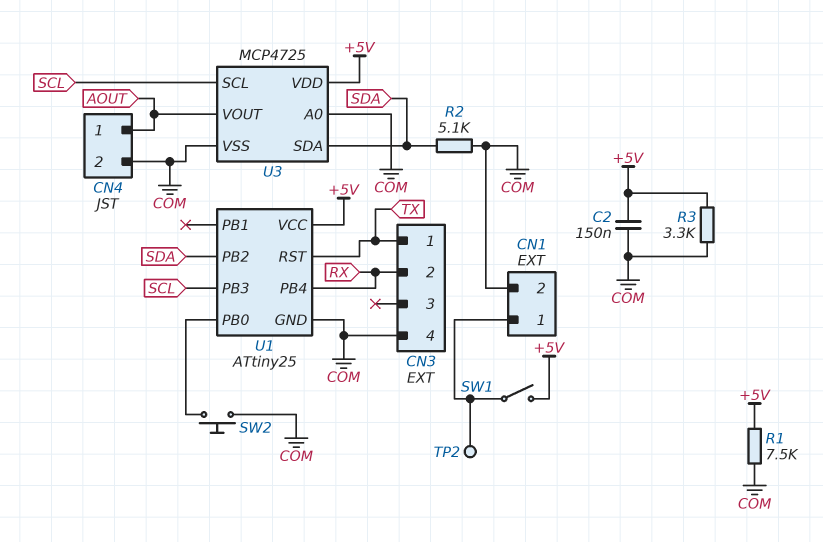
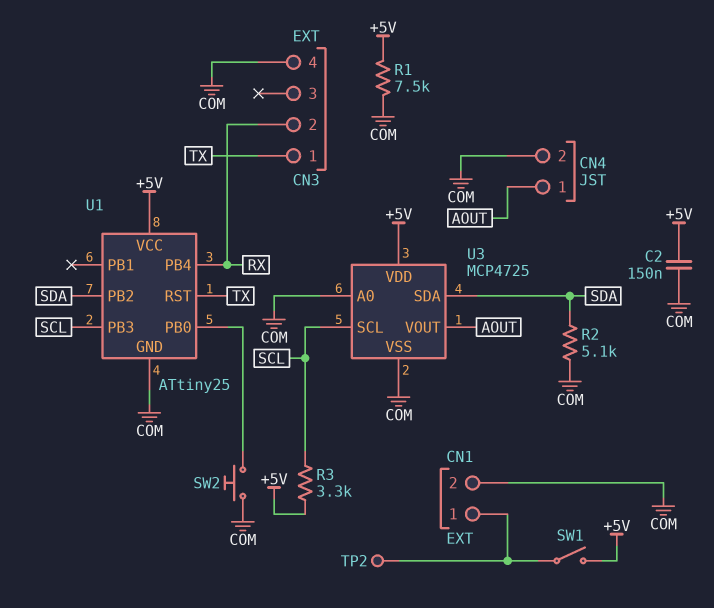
R3: 3.3k (+5V, COM) -> 3.3k (+5V, SCL)

